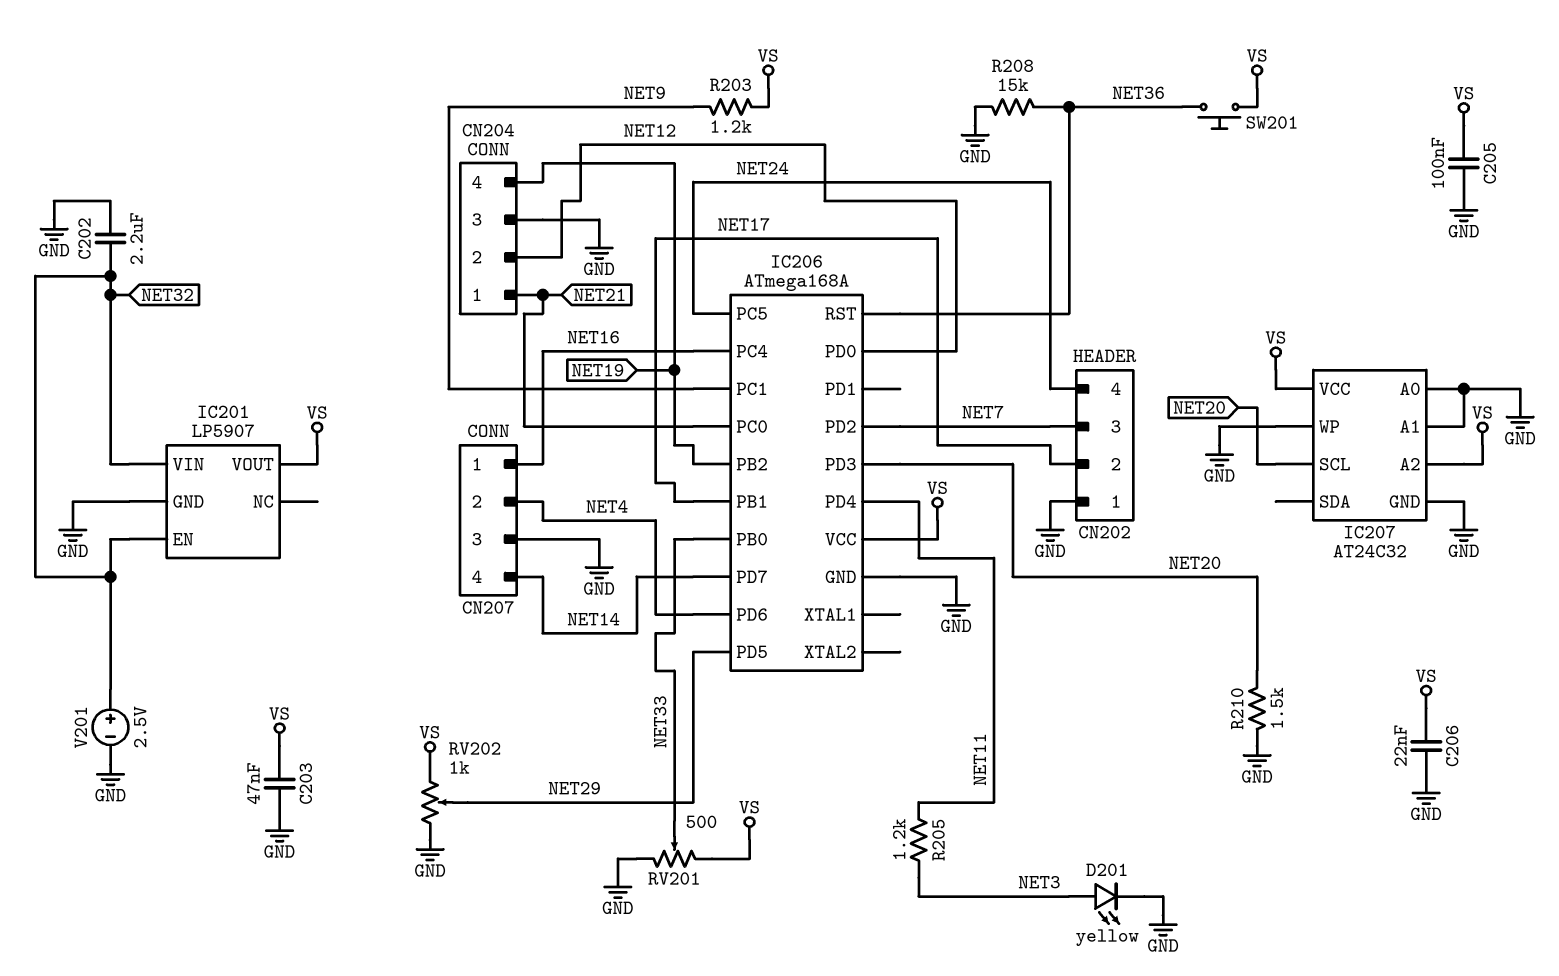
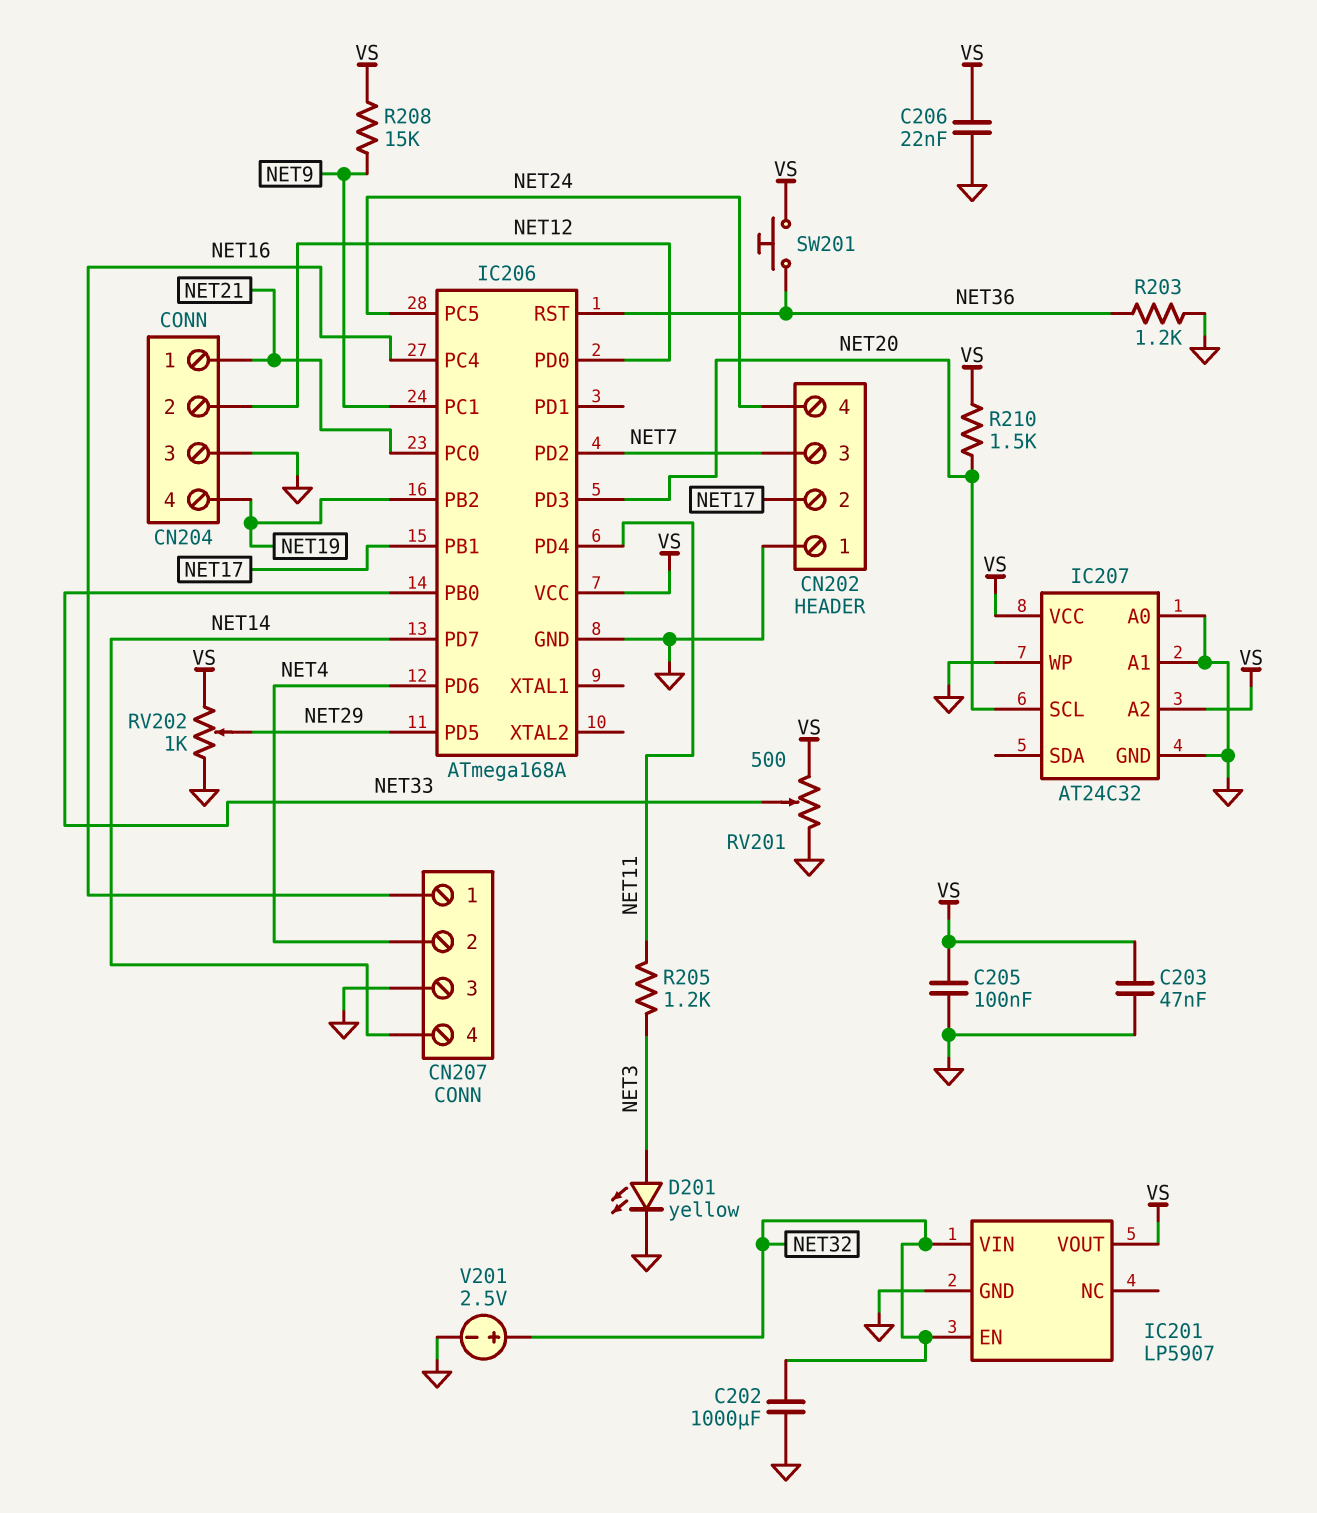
C202: 2.2uF (GND, NET32) -> 1000uF (GND, NET32)
R203: 1.2k (NET9, VS) -> 1.2k (GND, NET36)
R208: 15k (GND, NET36) -> 15k (NET9, VS)
R210: 1.5k (GND, NET20) -> 1.5k (NET20, VS)

